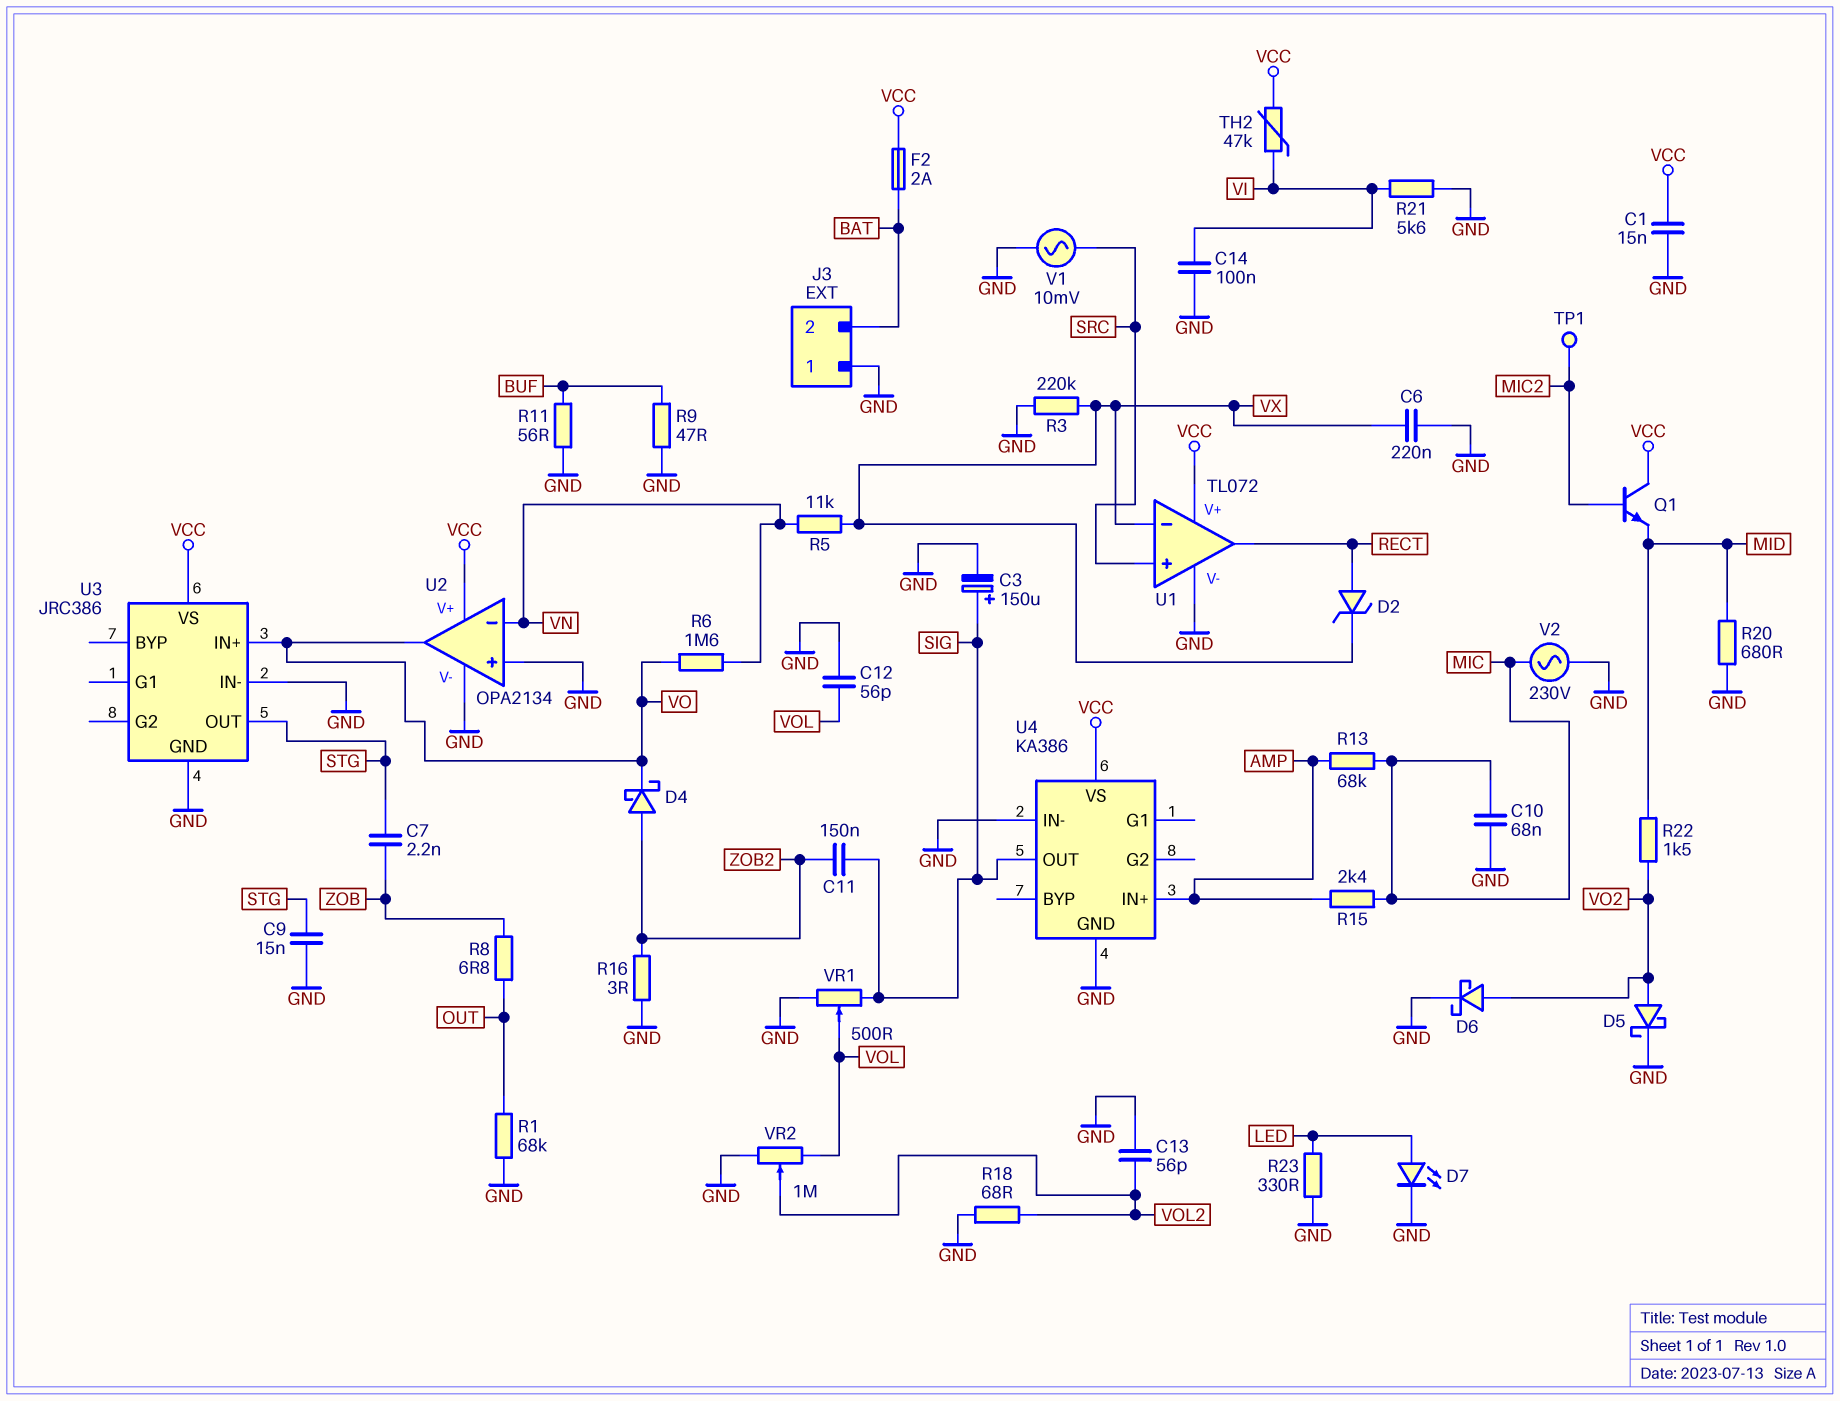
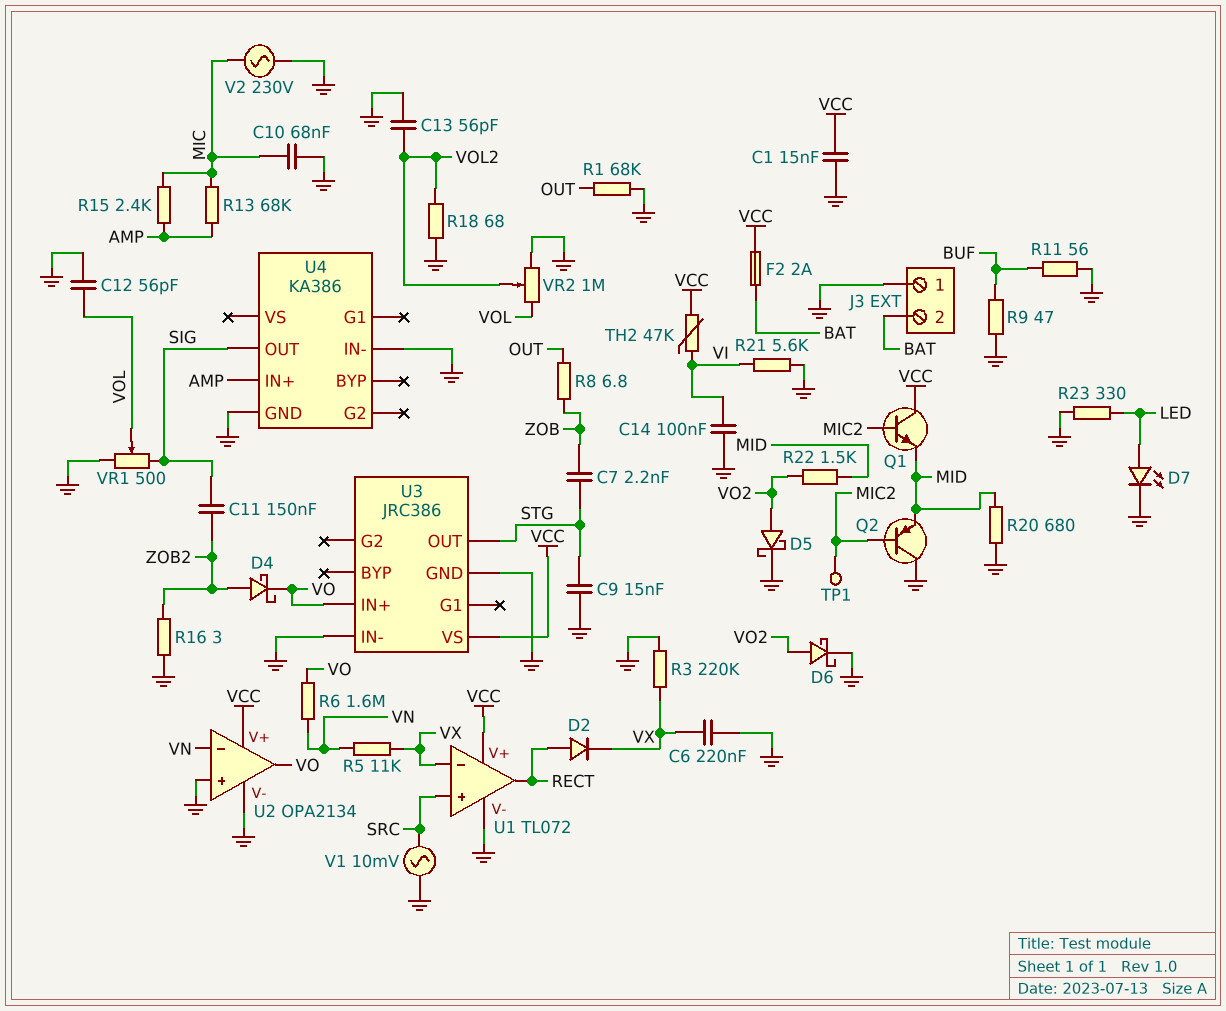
C3: 150uF (plus SIG, minus GND) -> none
D2: zener (A RECT, K VX) -> diode (A RECT, K VX)
Q2: none -> PNP (B MIC2, C GND, E MID)
U4 pin VS: VCC -> none

